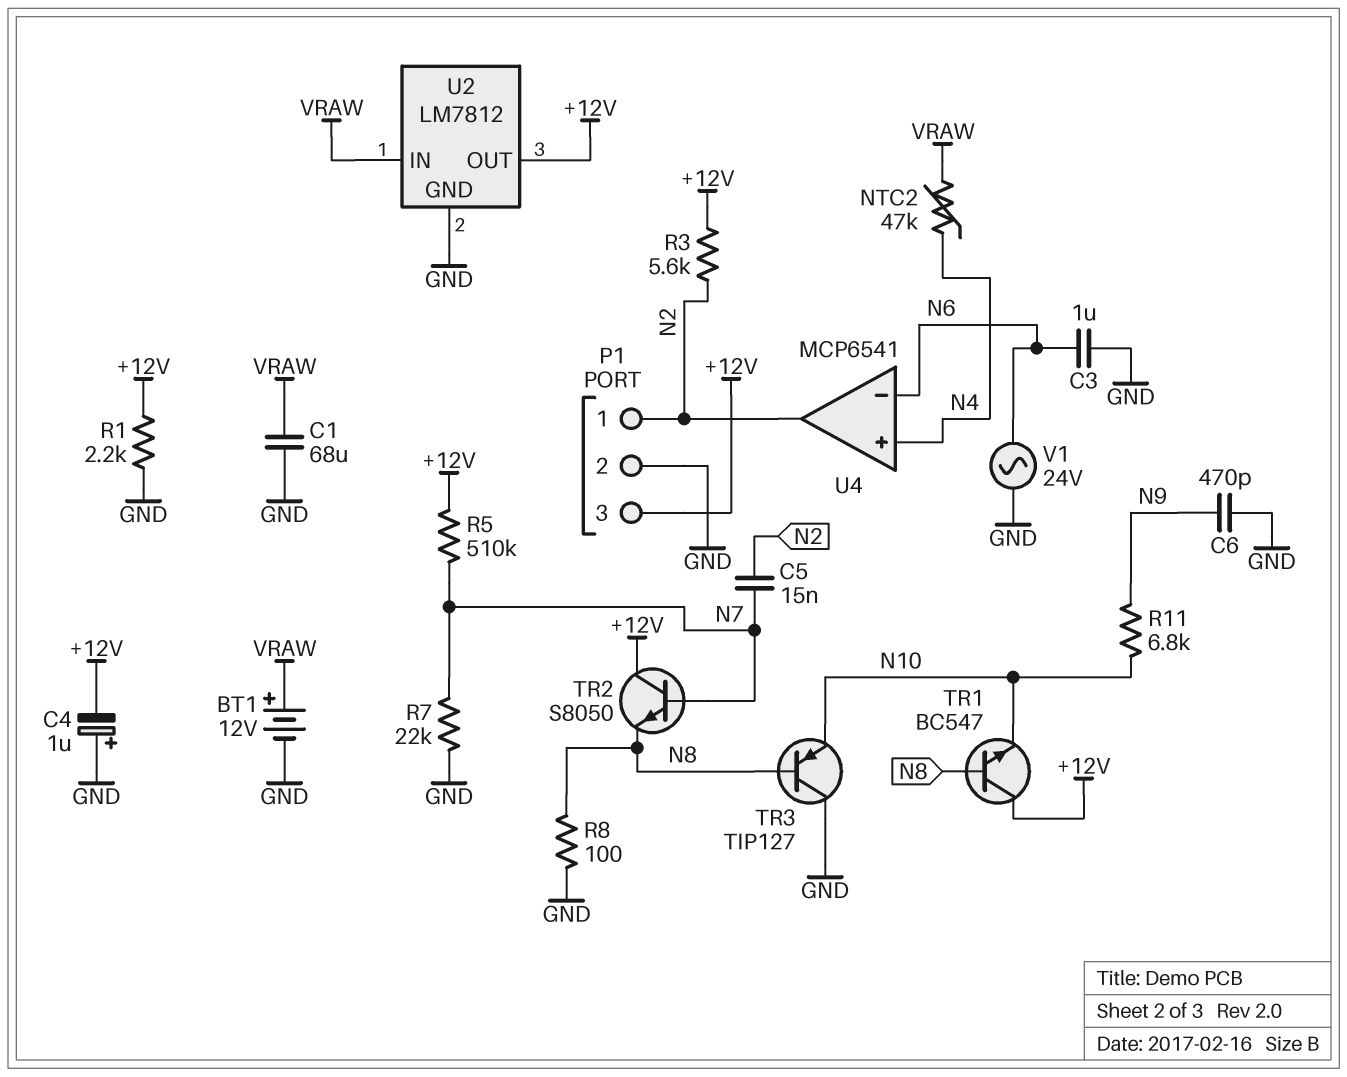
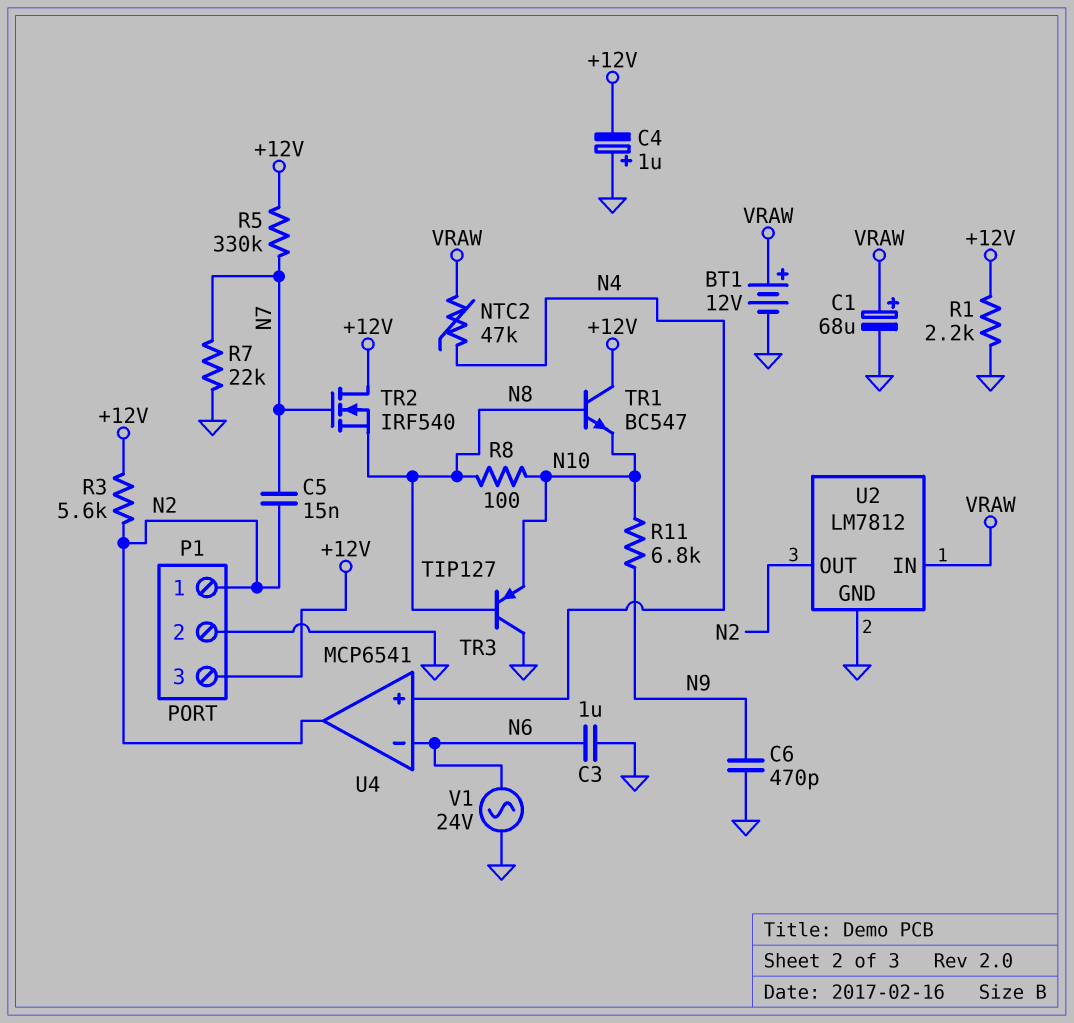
C1: 68uF (GND, VRAW) -> 68uF (plus VRAW, minus GND)
R5: 510k (+12V, N7) -> 330k (+12V, N7)
R8: 100 (GND, N8) -> 100 (N8, N10)
TR2: NPN S8050 (B N7, C +12V, E N8) -> NMOS IRF540 (G N7, D +12V, S N8)
U2 pin OUT: +12V -> N2

